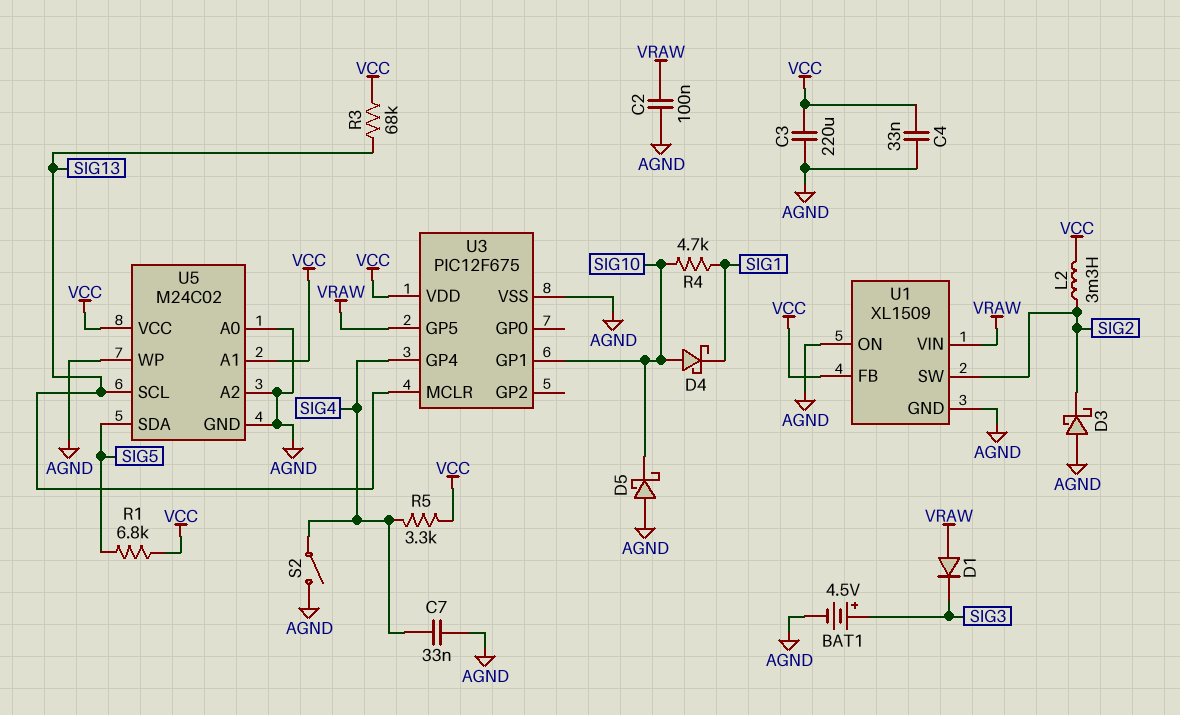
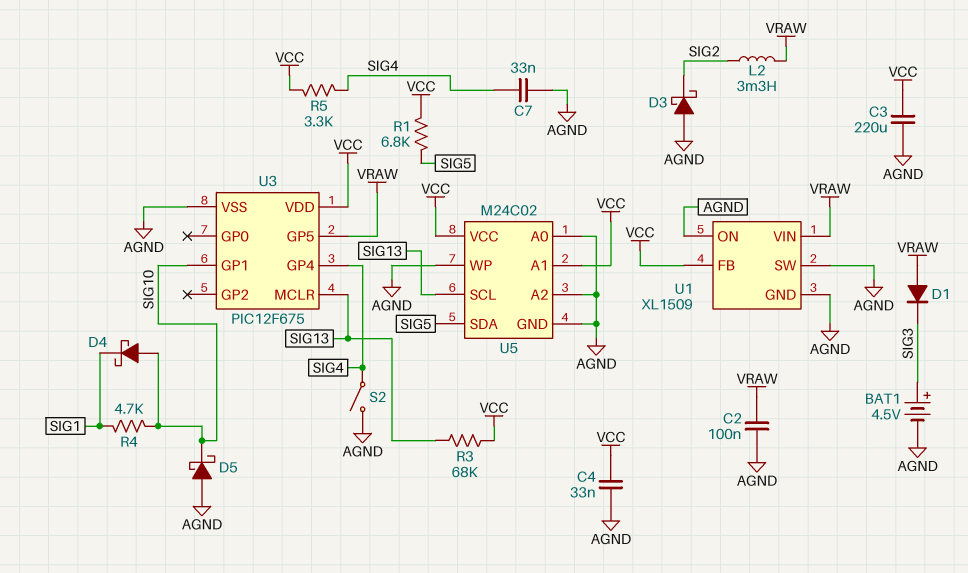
L2: 3.3mH (SIG2, VCC) -> 3.3mH (SIG2, VRAW)
U1 pin SW: SIG2 -> AGND

